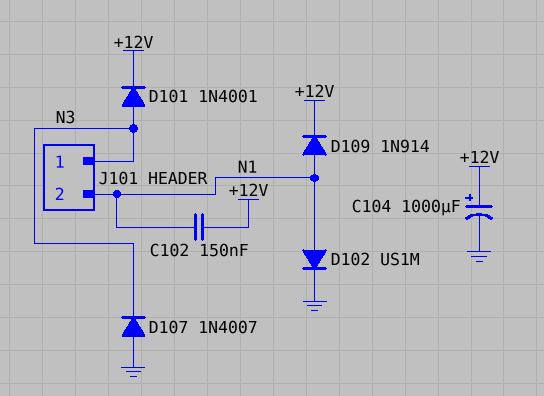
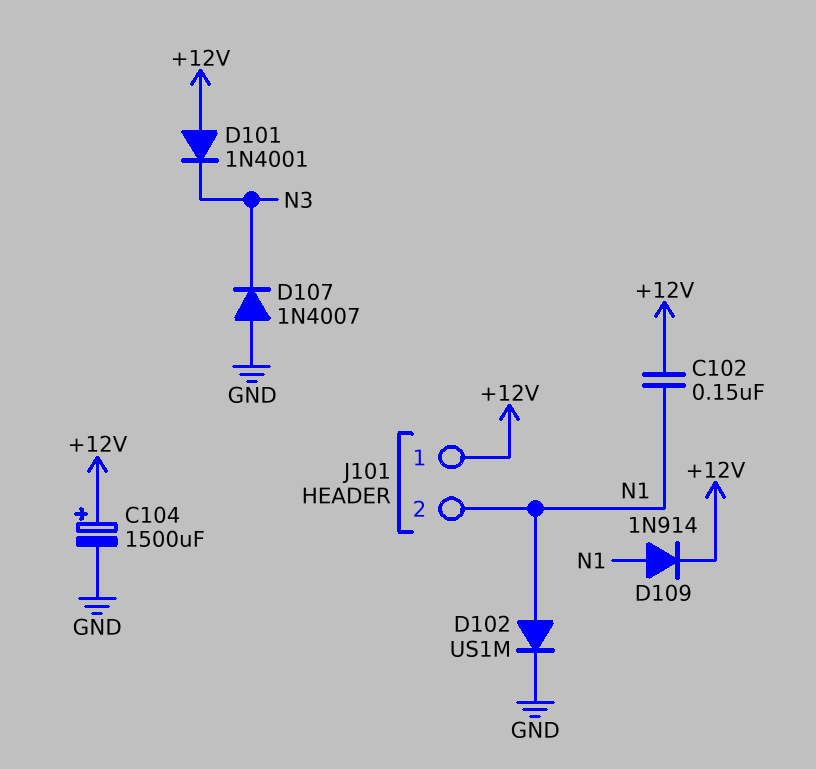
C104: 1000uF (plus +12V, minus GND) -> 1500uF (plus +12V, minus GND)
D101: diode 1N4001 (A N3, K +12V) -> diode 1N4001 (A +12V, K N3)
J101 pin 1: N3 -> +12V

